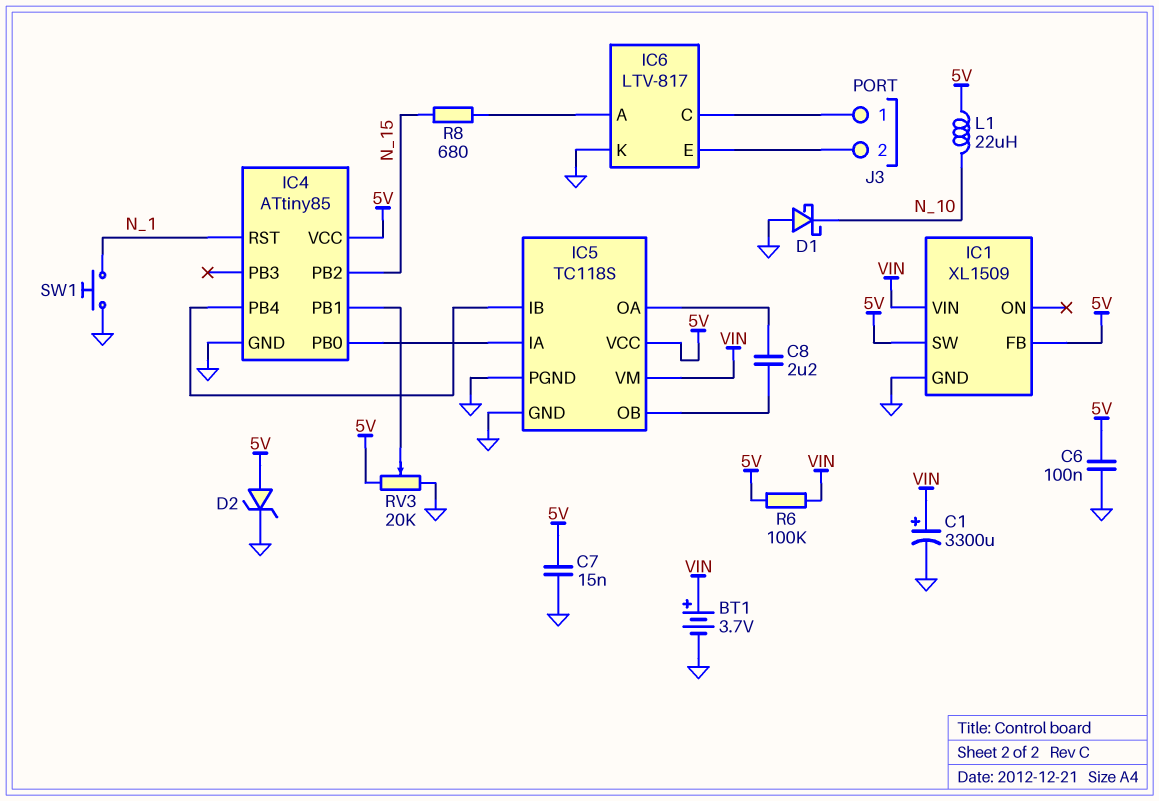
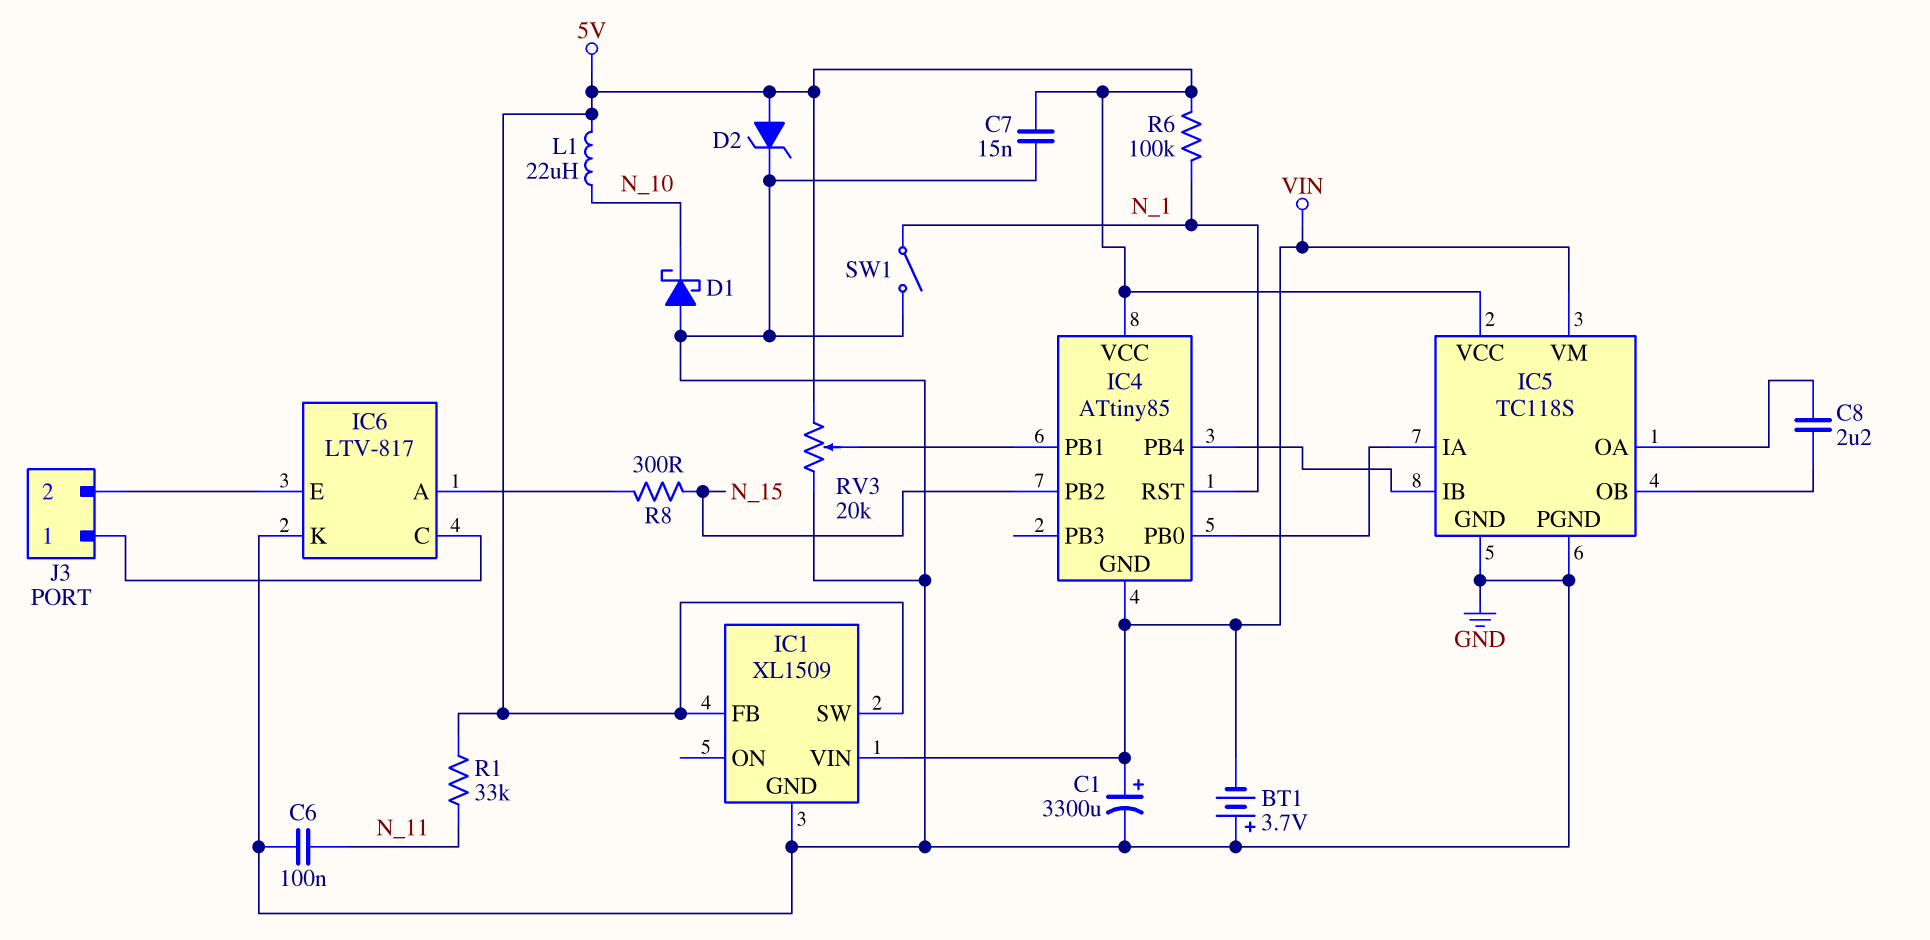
BT1: 3.7V (plus VIN, minus GND) -> 3.7V (plus GND, minus VIN)
C6: 100nF (5V, GND) -> 100nF (GND, N_11)
IC4 pin GND: GND -> VIN
R1: none -> 33k (5V, N_11)
R6: 100k (5V, VIN) -> 100k (5V, N_1)
R8: 680 (IC6/A, N_15) -> 300 (IC6/A, N_15)
SW1: button (GND, N_1) -> switch (GND, N_1)

